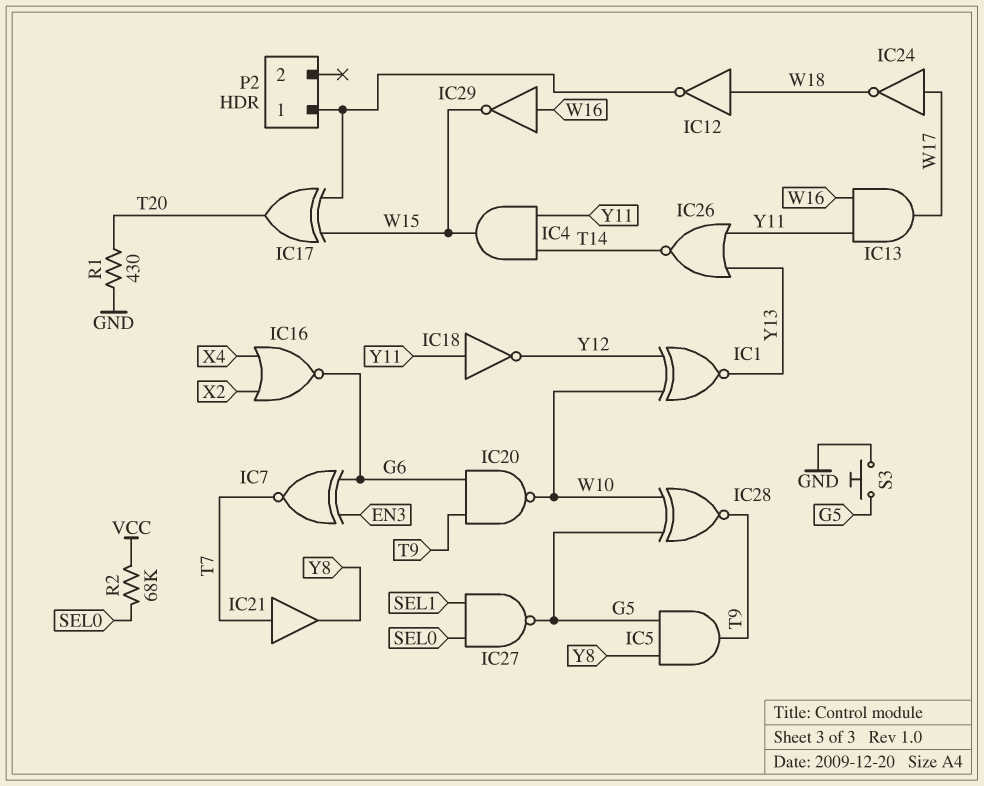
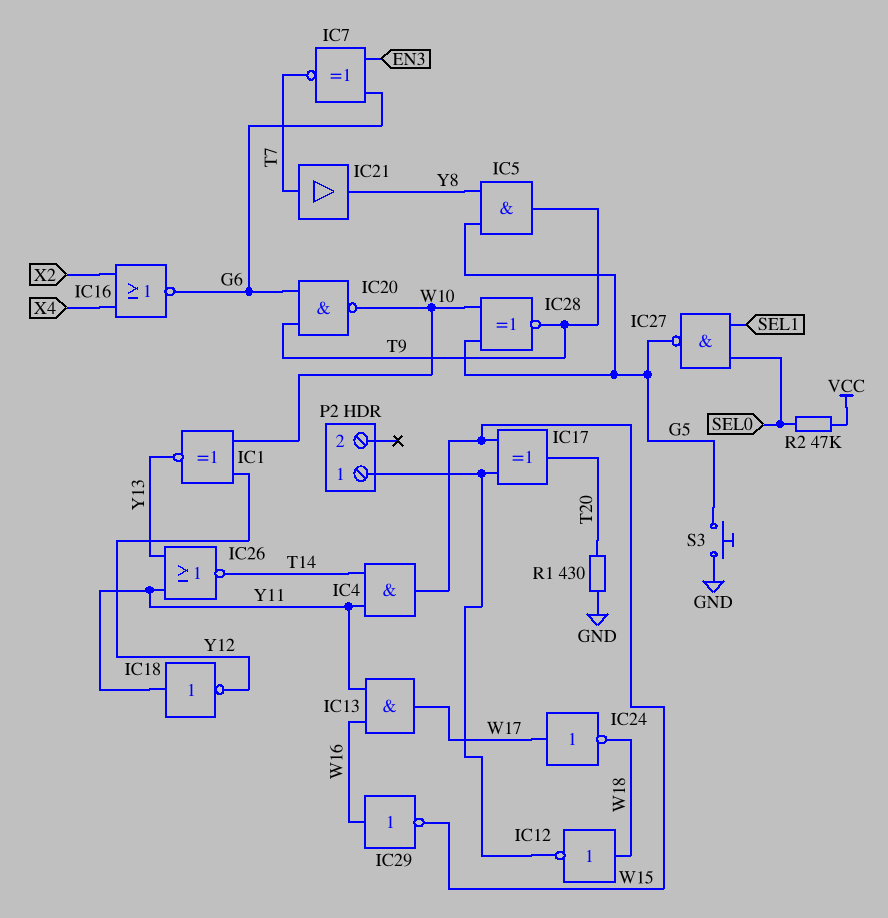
R2: 68k (SEL0, VCC) -> 47k (SEL0, VCC)

